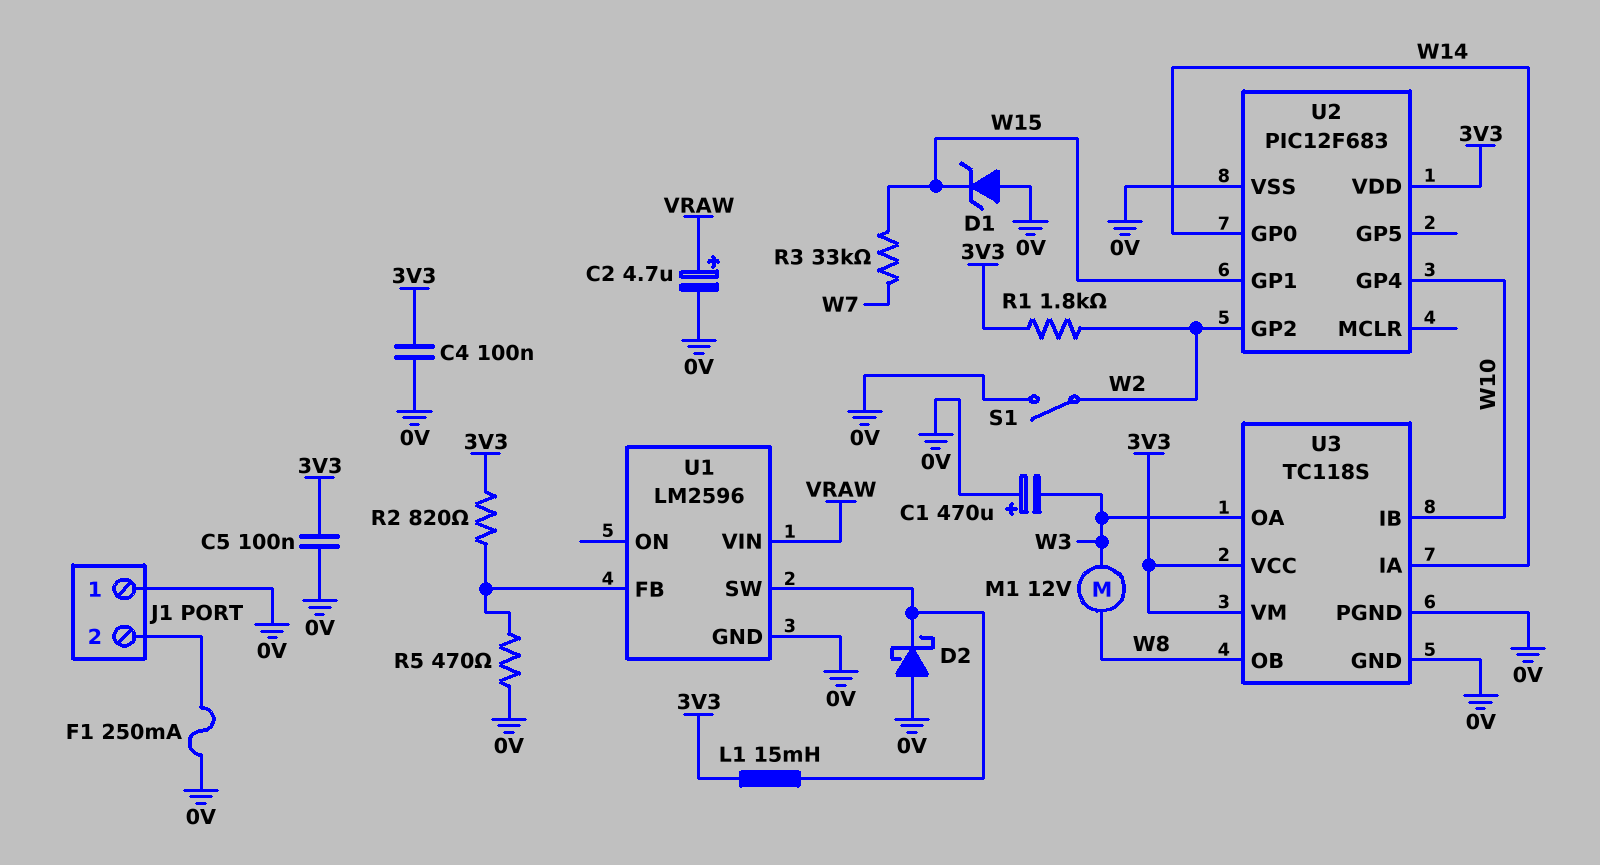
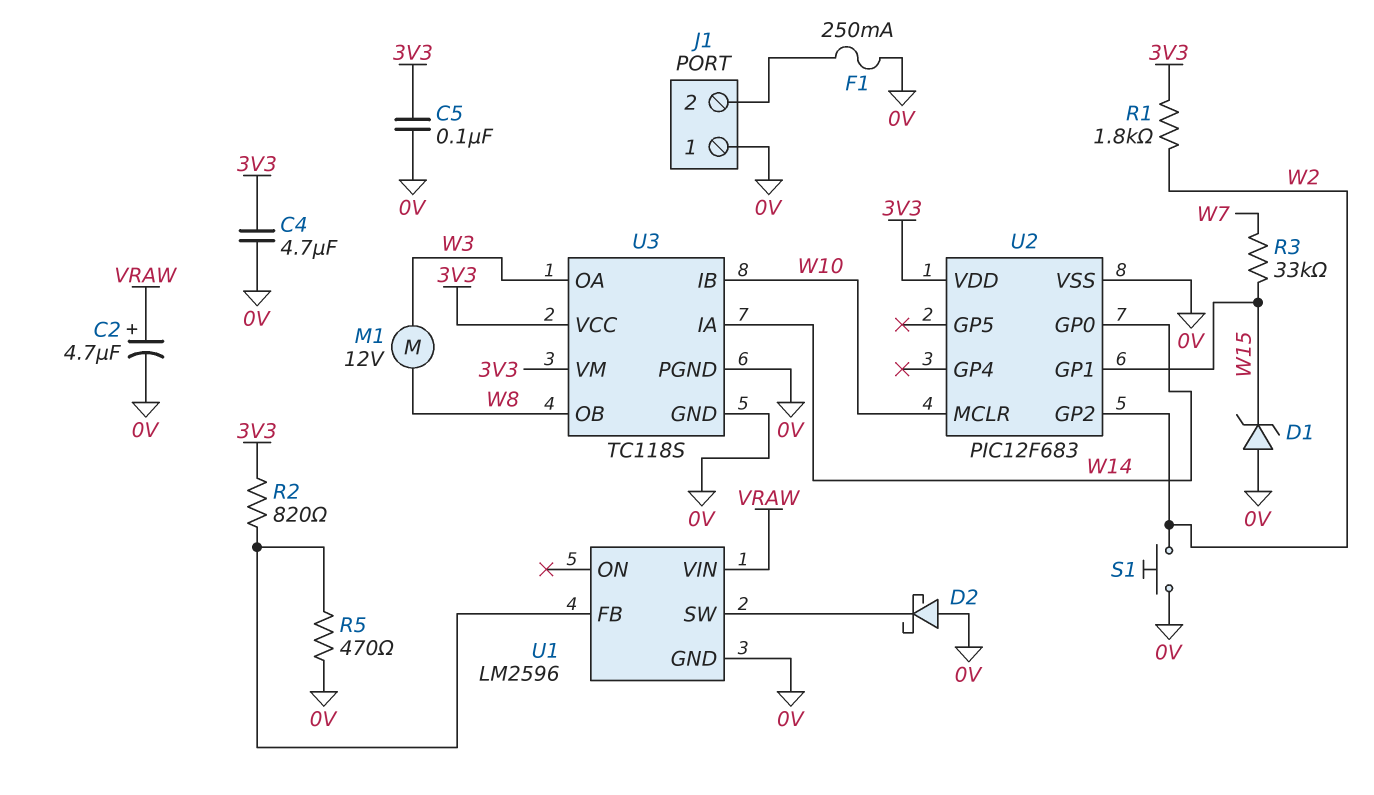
C1: 470uF (plus 0V, minus W3) -> none
C4: 100nF (0V, 3V3) -> 4.7uF (0V, 3V3)
L1: 15mH (3V3, U1/SW) -> none
S1: switch (0V, W2) -> button (0V, W2)
U2 pin GP4: W10 -> none
U2 pin MCLR: none -> W10

